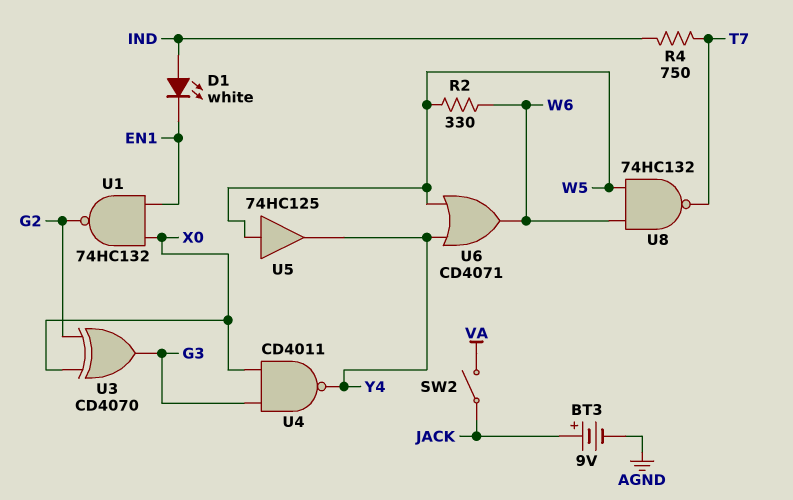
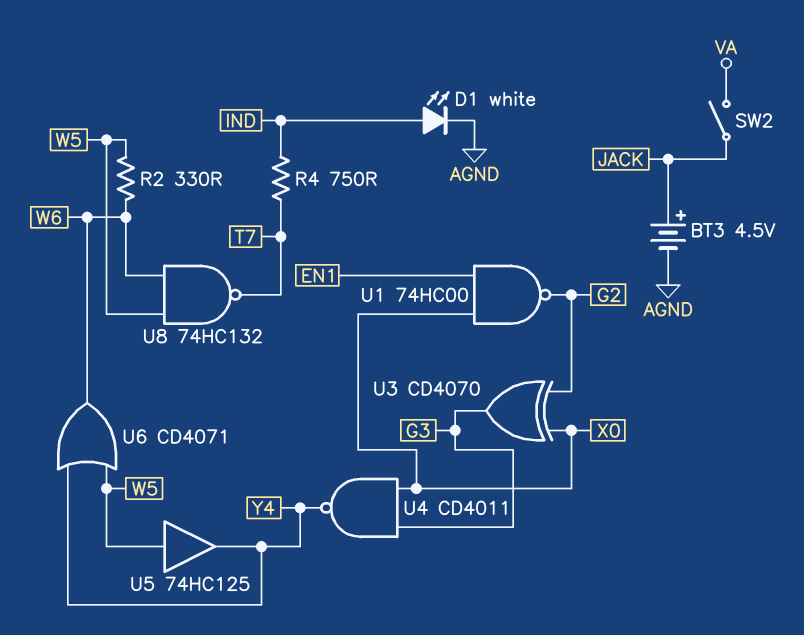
BT3: 9V (plus JACK, minus AGND) -> 4.5V (plus JACK, minus AGND)
D1: LED white (A IND, K EN1) -> LED white (A IND, K AGND)
U1: NAND 74HC132 (in EN1, in X0, out G2) -> NAND 74HC00 (in EN1, in X0, out G2)

